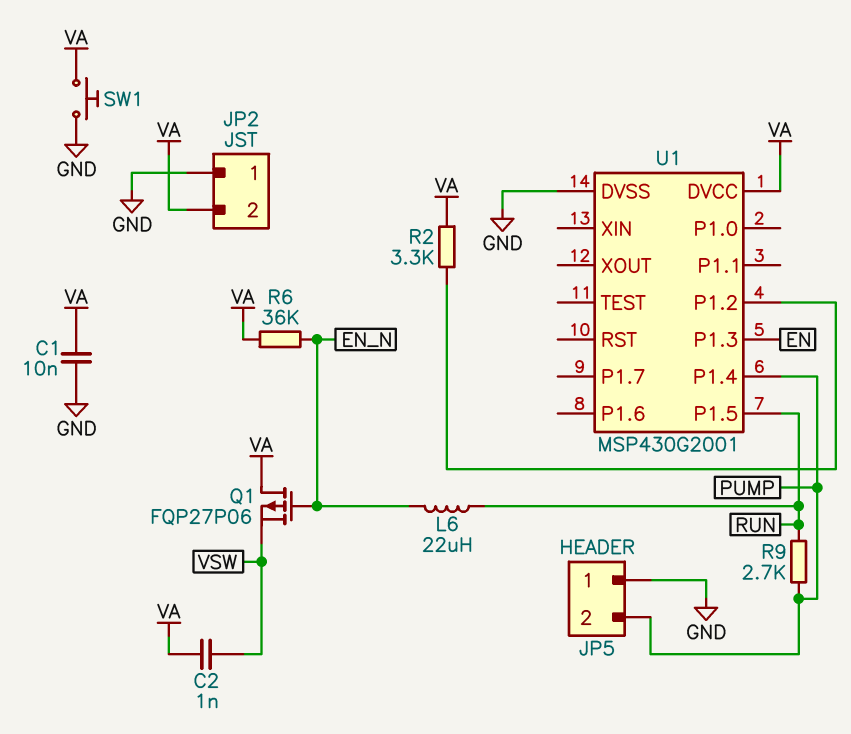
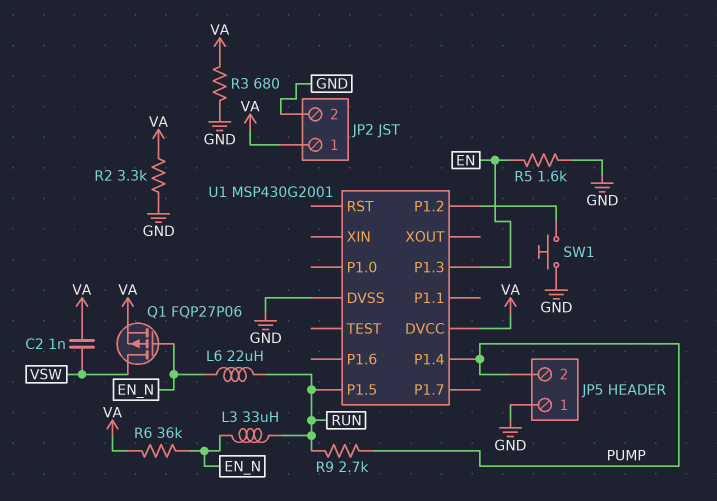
C1: 10nF (GND, VA) -> none
JP2 pin 1: GND -> VA
JP2 pin 2: VA -> GND
L3: none -> 33uH (EN_N, RUN)
Q1: PMOS FQP27P06 (G EN_N, D VA, S VSW) -> PMOS FQP27P06 (G EN_N, D VSW, S VA)
R2: 3.3k (U1/P1.2, VA) -> 3.3k (GND, VA)
R3: none -> 680 (GND, VA)
R5: none -> 1.6k (EN, GND)
SW1: button (GND, VA) -> button (GND, U1/P1.2)

